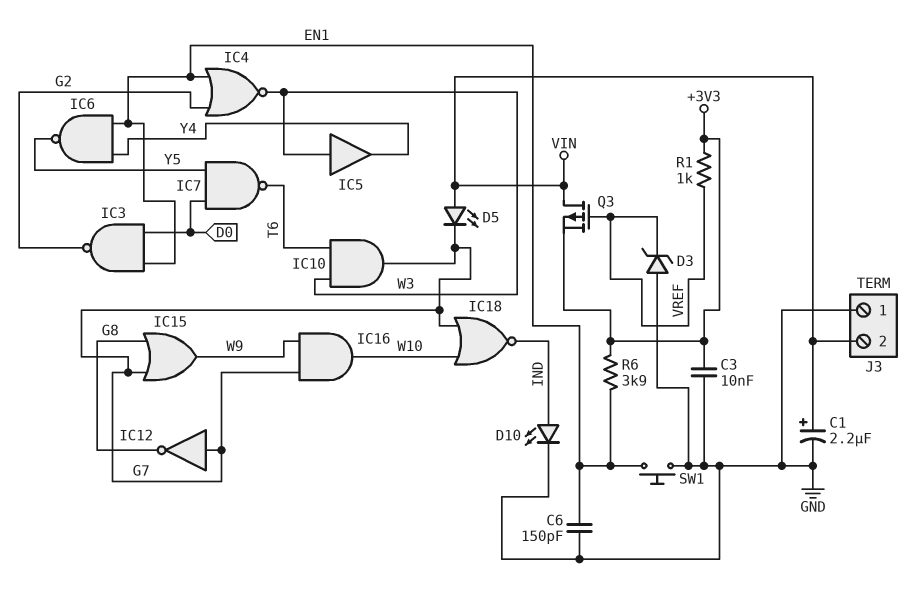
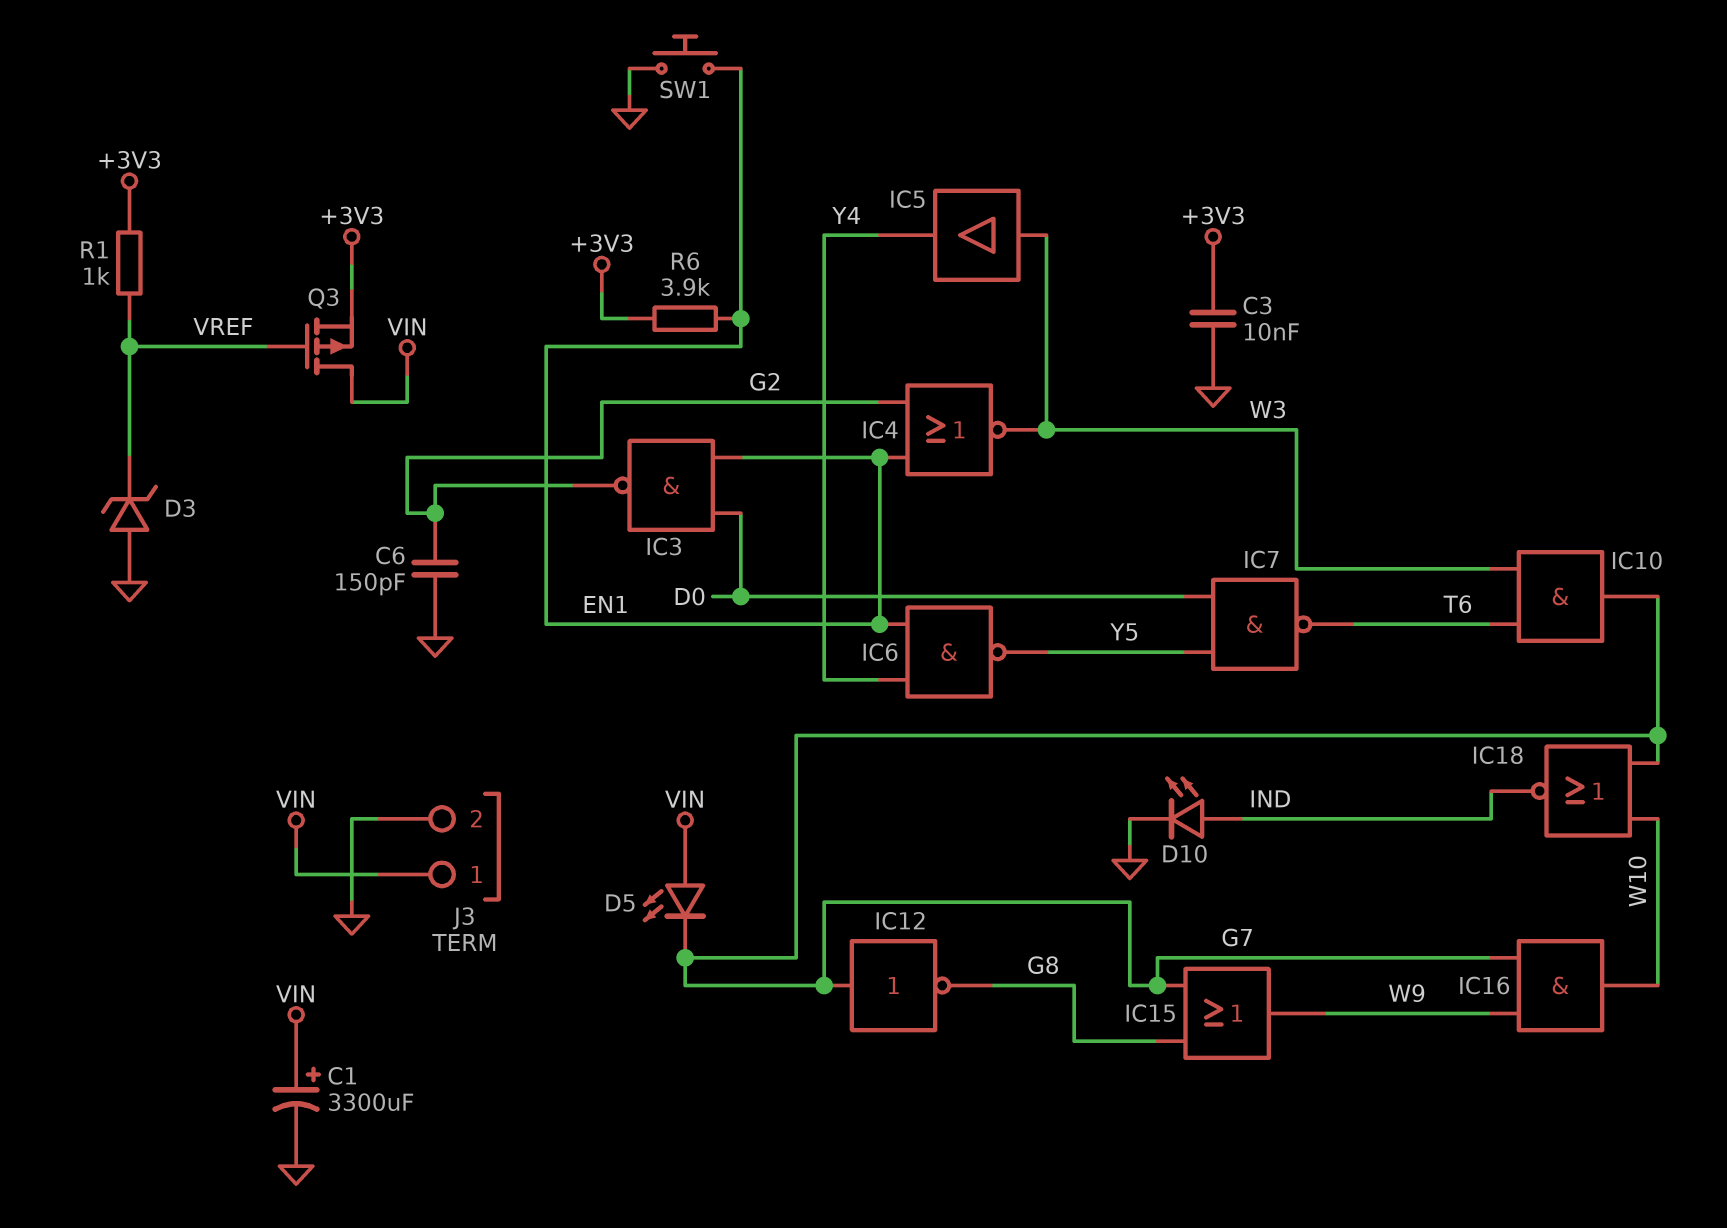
C1: 2.2uF (plus VIN, minus GND) -> 3300uF (plus VIN, minus GND)
C6: 150pF (EN1, GND) -> 150pF (G2, GND)
J3 pin 1: GND -> VIN
J3 pin 2: VIN -> GND

